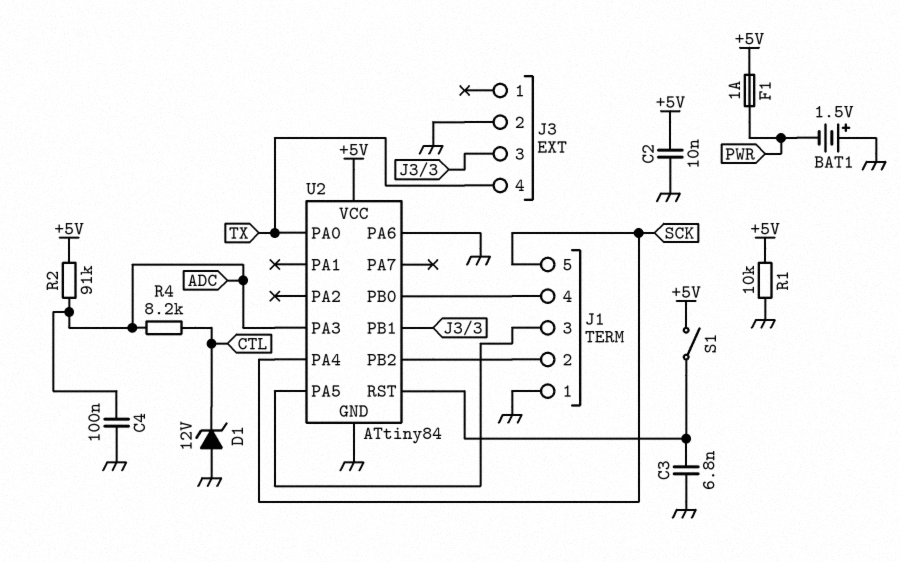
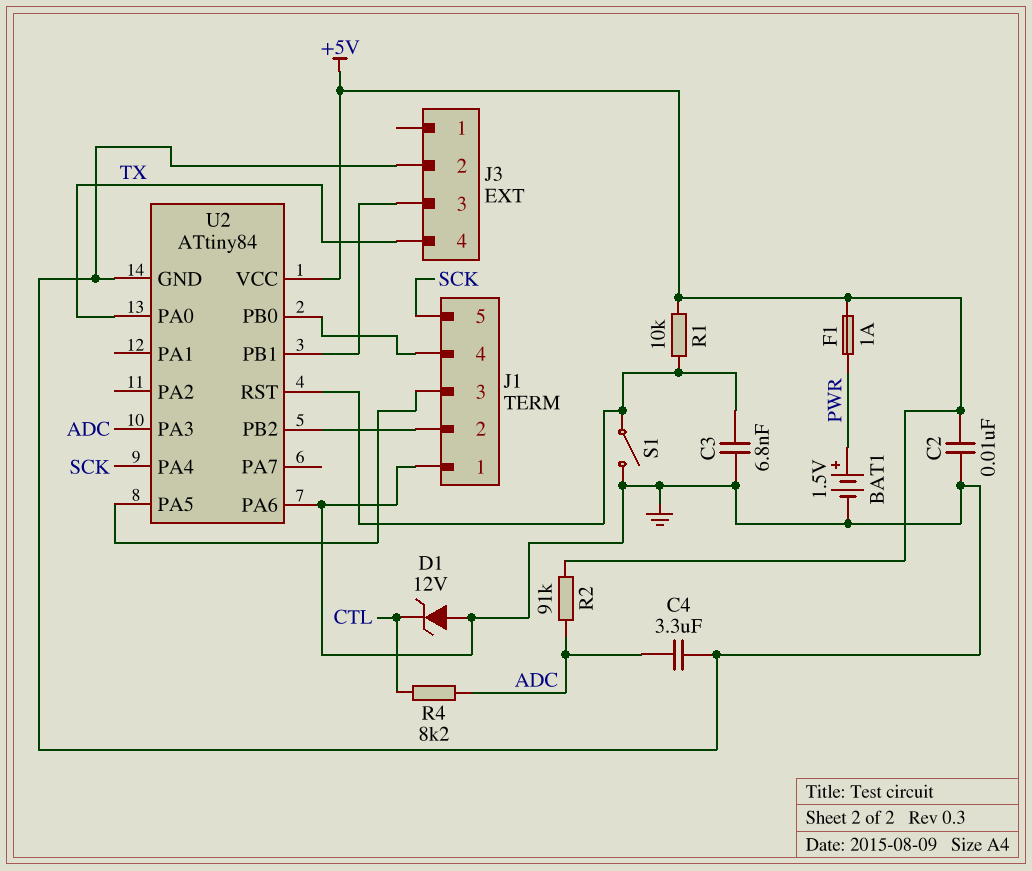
BAT1: 1.5V (plus GND, minus PWR) -> 1.5V (plus PWR, minus GND)
C4: 100nF (ADC, GND) -> 3.3uF (ADC, GND)
R1: 10k (+5V, GND) -> 10k (+5V, U2/RST)
S1: switch (+5V, U2/RST) -> switch (GND, U2/RST)

